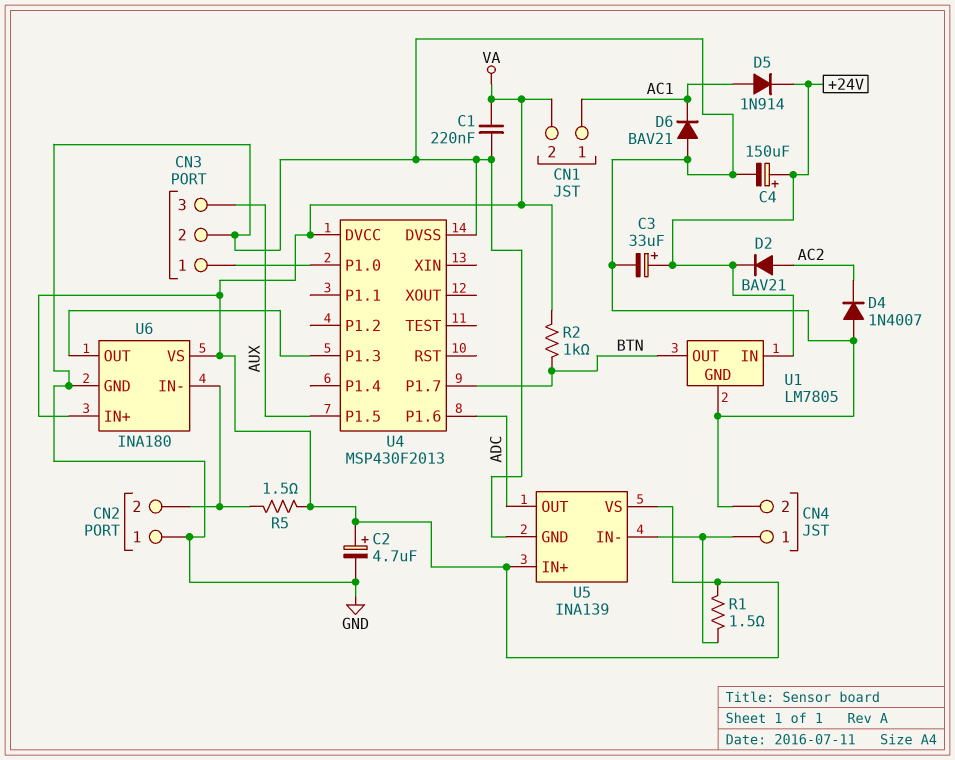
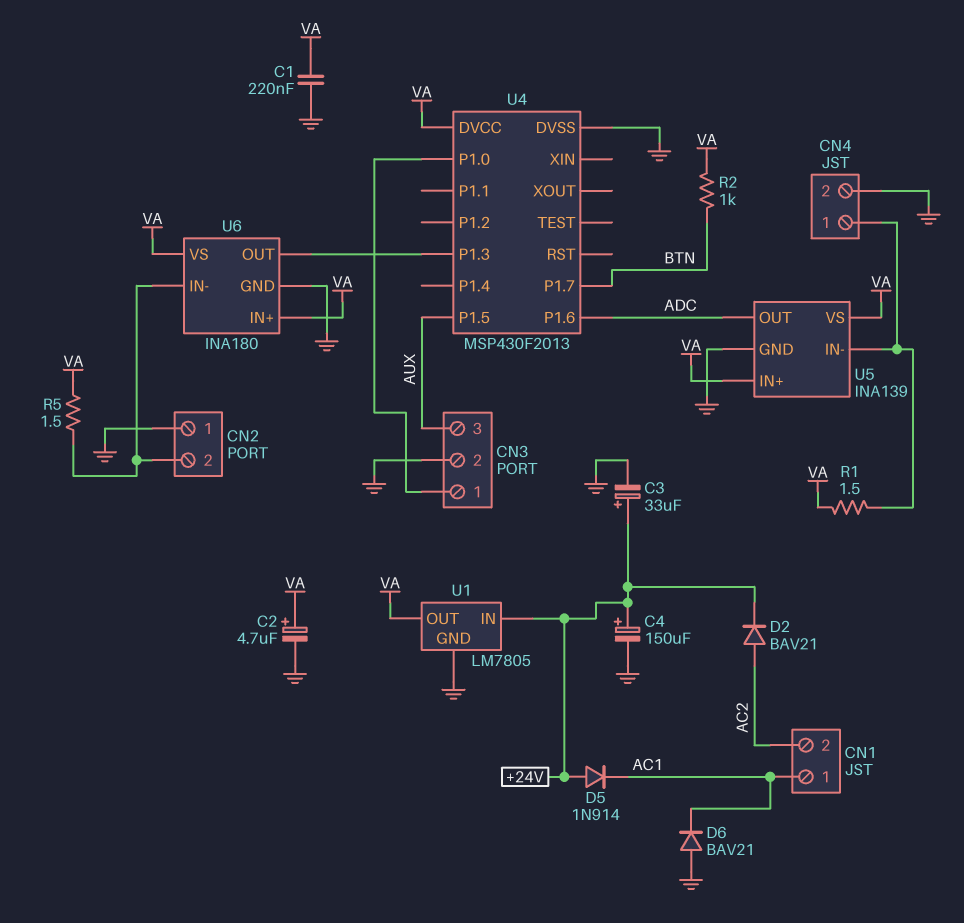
CN1 pin 2: VA -> AC2
D4: diode 1N4007 (A GND, K AC2) -> none
D5: diode 1N914 (A AC1, K +24V) -> diode 1N914 (A +24V, K AC1)
U1 pin OUT: BTN -> VA

